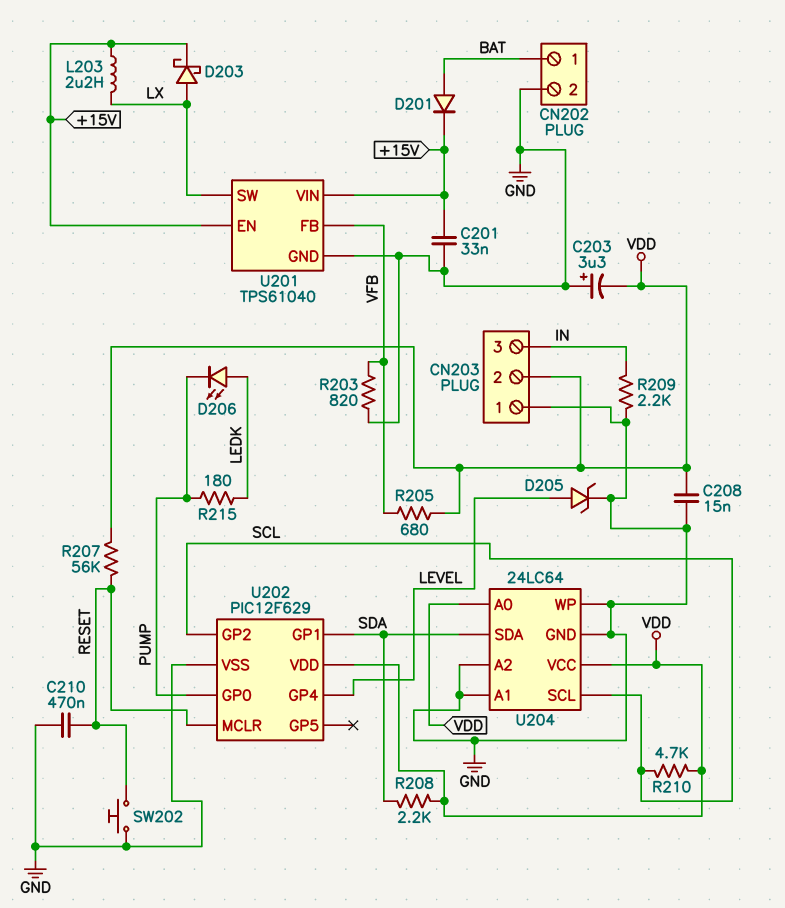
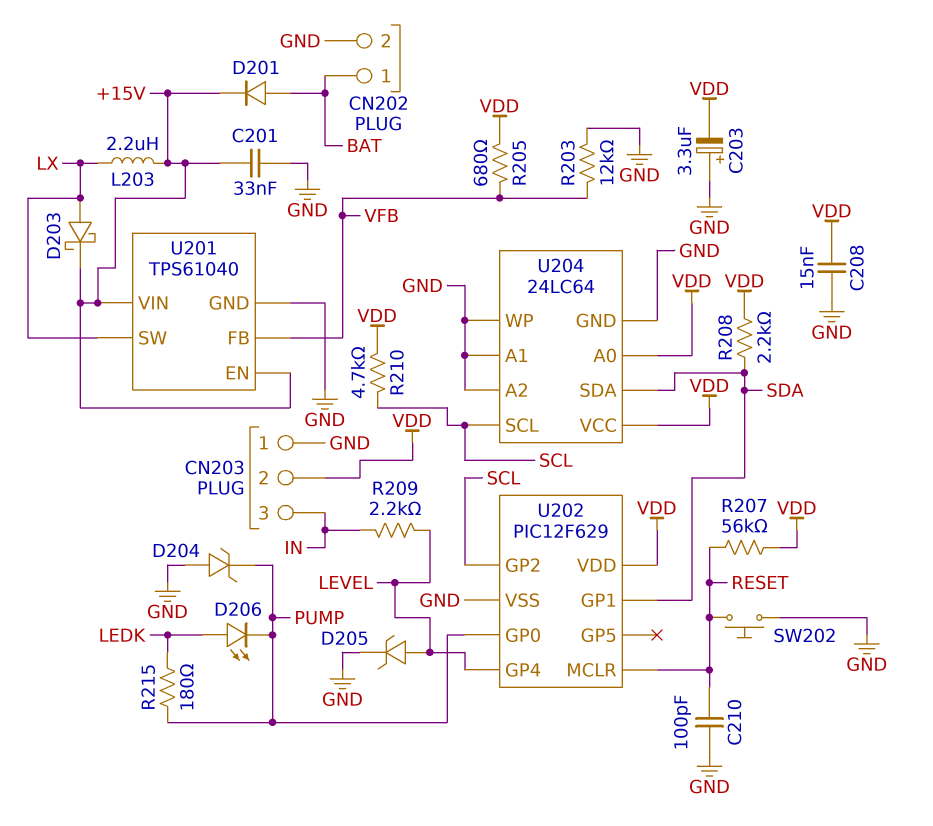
C210: 470nF (GND, RESET) -> 100pF (GND, RESET)
D204: none -> zener (A GND, K PUMP)
R203: 820 (GND, VFB) -> 12k (GND, VFB)
R209: 2.2k (GND, IN) -> 2.2k (IN, LEVEL)

